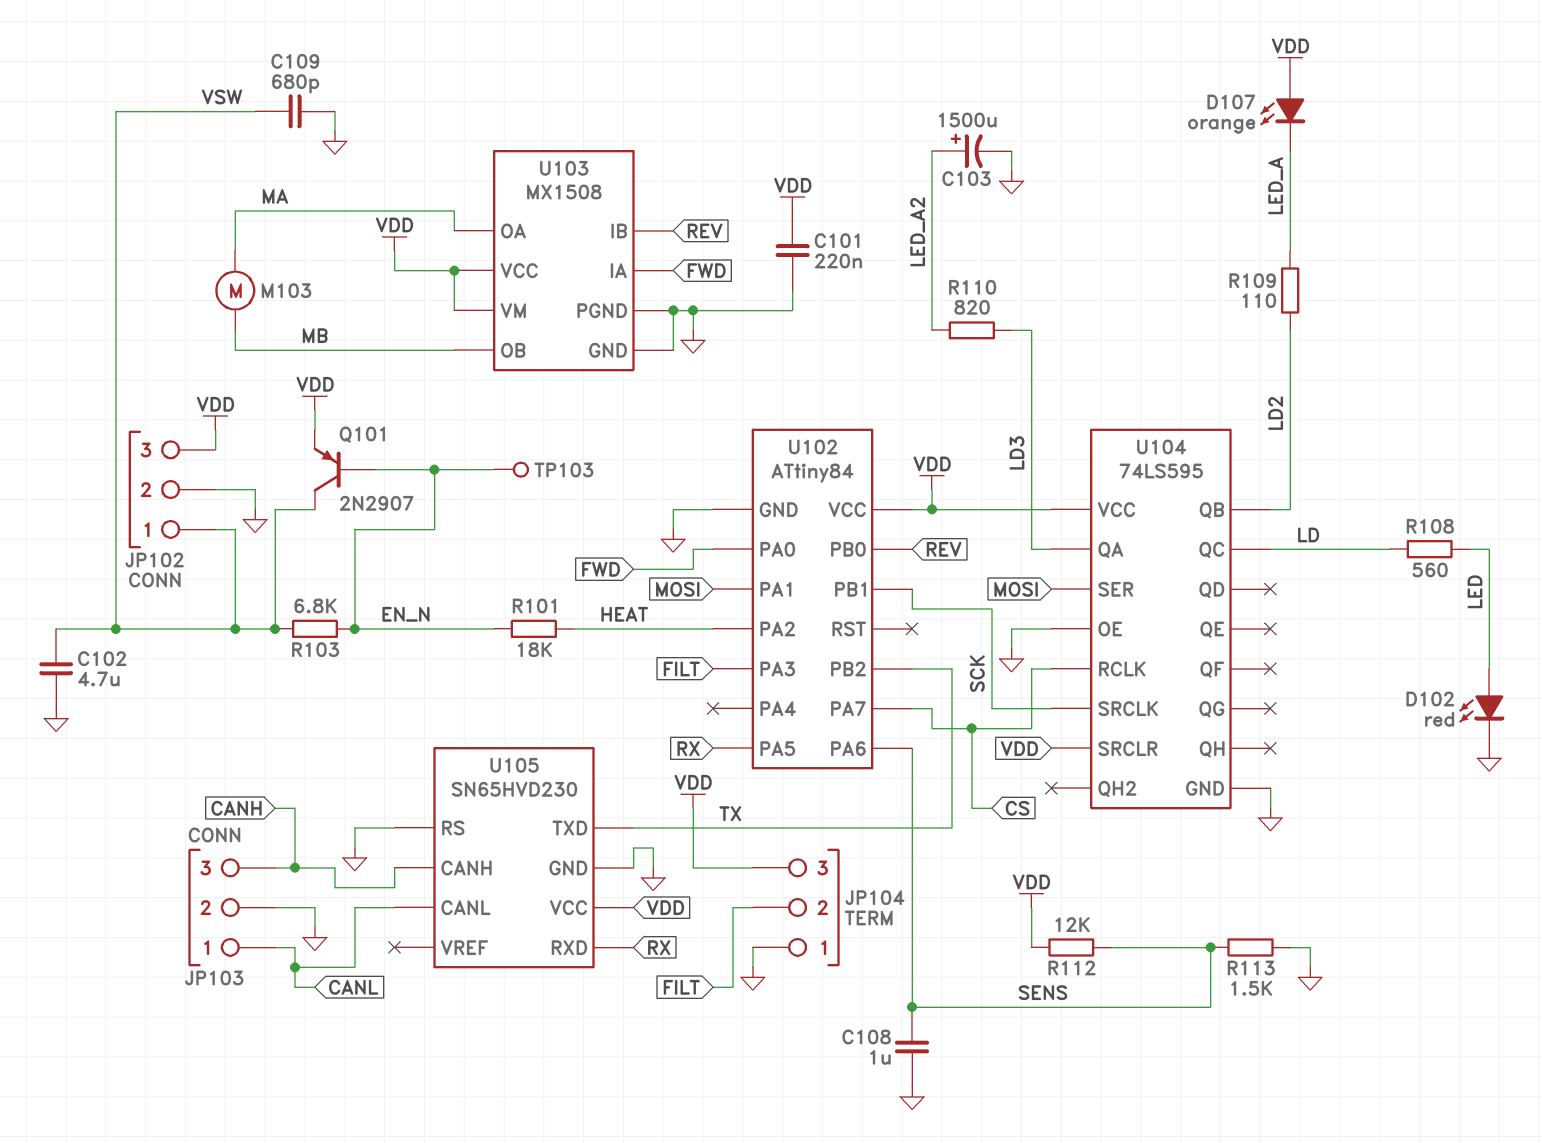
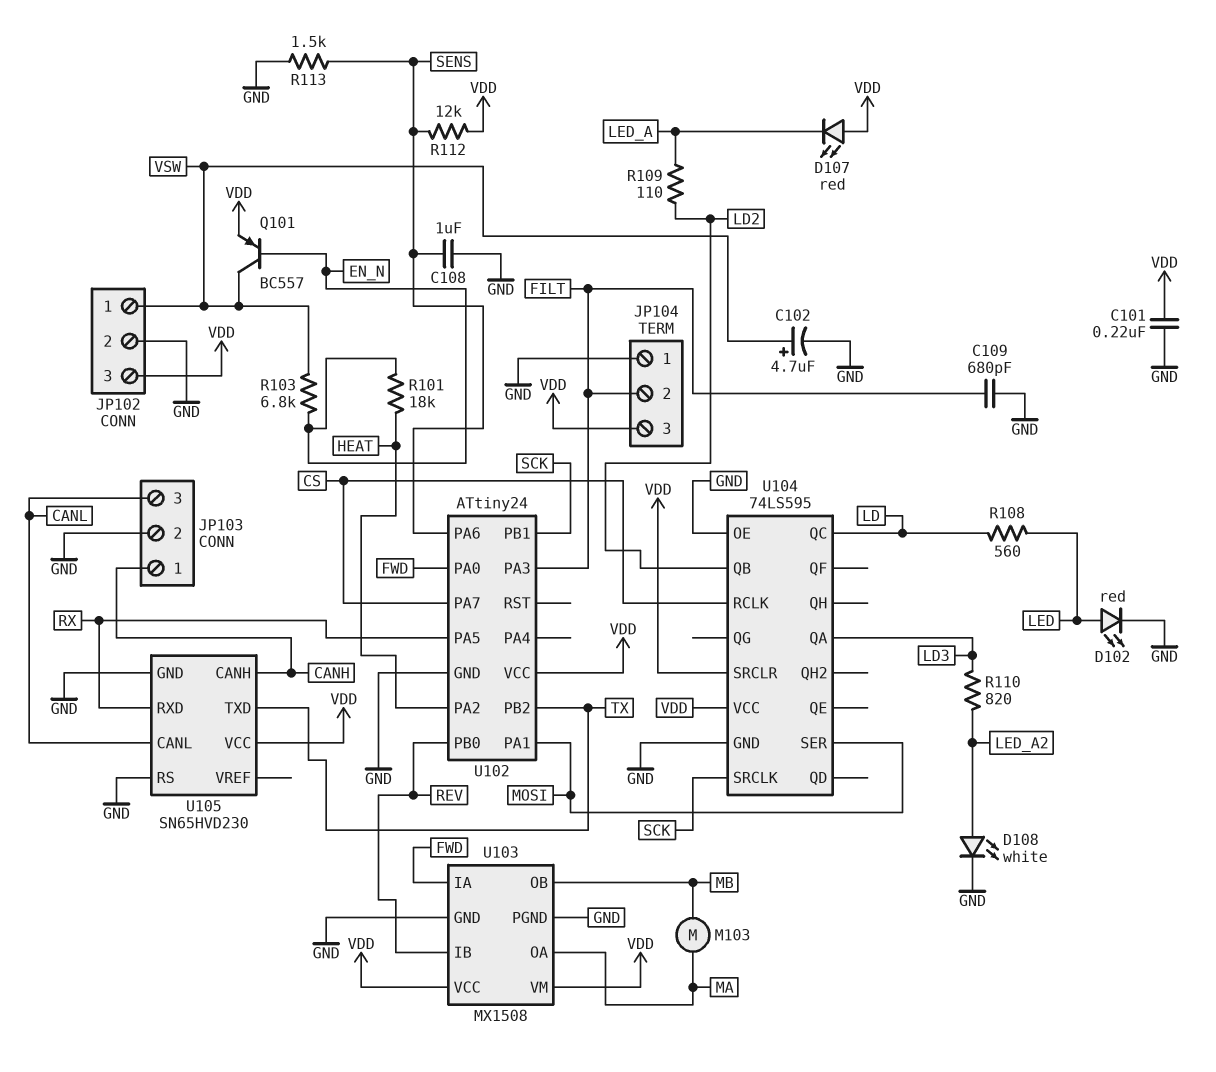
C102: 4.7uF (GND, VSW) -> 4.7uF (plus VSW, minus GND)
C103: 1500uF (plus LED_A2, minus GND) -> none
C109: 680pF (GND, VSW) -> 680pF (FILT, GND)
D107: LED orange (A VDD, K LED_A) -> LED red (A VDD, K LED_A)
D108: none -> LED white (A LED_A2, K GND)
JP103 pin 1: CANL -> CANH
JP103 pin 3: CANH -> CANL
Q101: PNP 2N2907 (B EN_N, C VSW, E VDD) -> PNP BC557 (B EN_N, C VSW, E VDD)
TP103: test point (EN_N) -> none
U102: ATtiny84 -> ATtiny24

